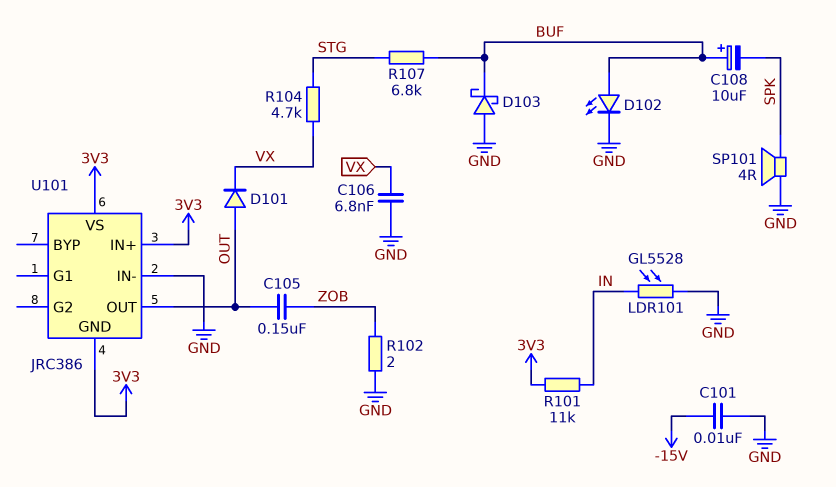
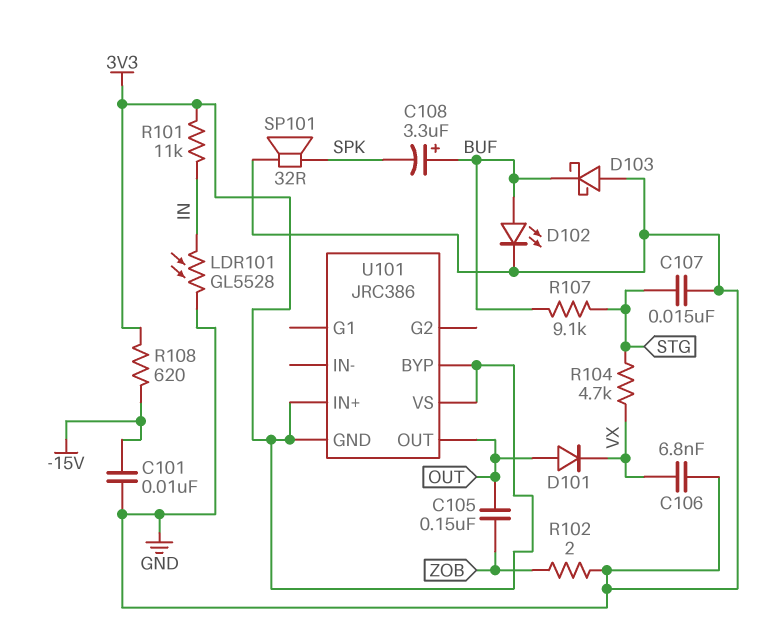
C107: none -> 15nF (GND, STG)
C108: 10uF (plus BUF, minus SPK) -> 3.3uF (plus BUF, minus SPK)
R107: 6.8k (BUF, STG) -> 9.1k (BUF, STG)
R108: none -> 620 (-15V, 3V3)
SP101: speaker 4R (GND, SPK) -> speaker 32R (GND, SPK)
U101 pin BYP: none -> 3V3
U101 pin IN-: GND -> none

